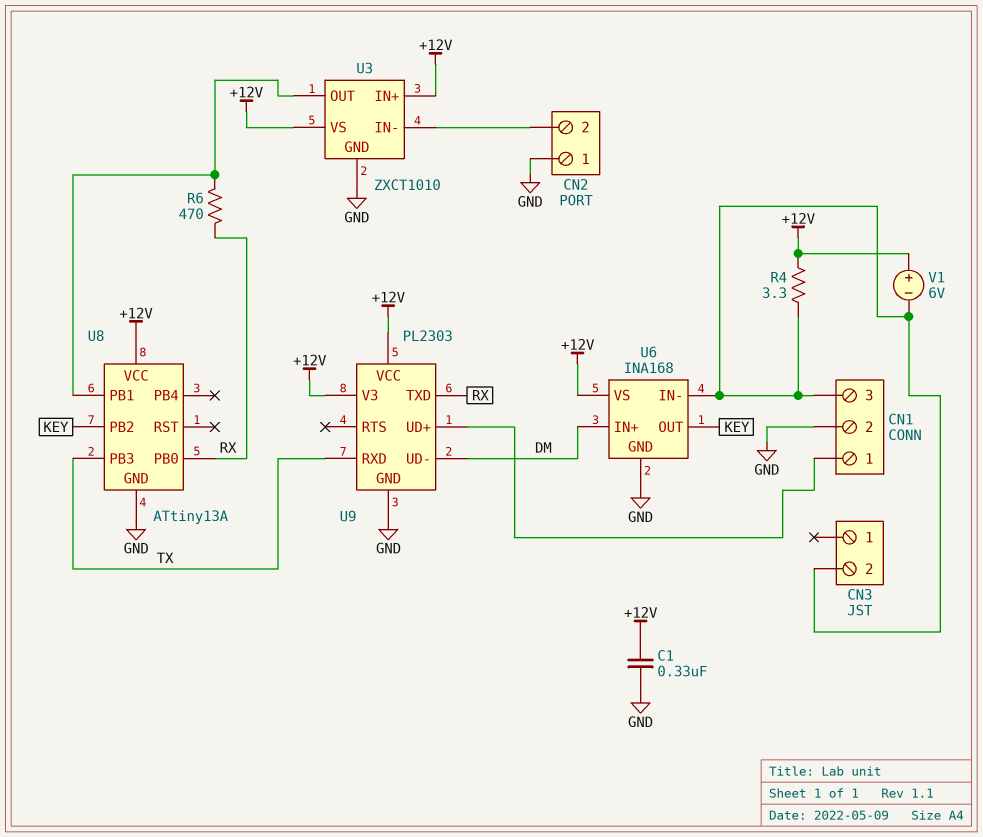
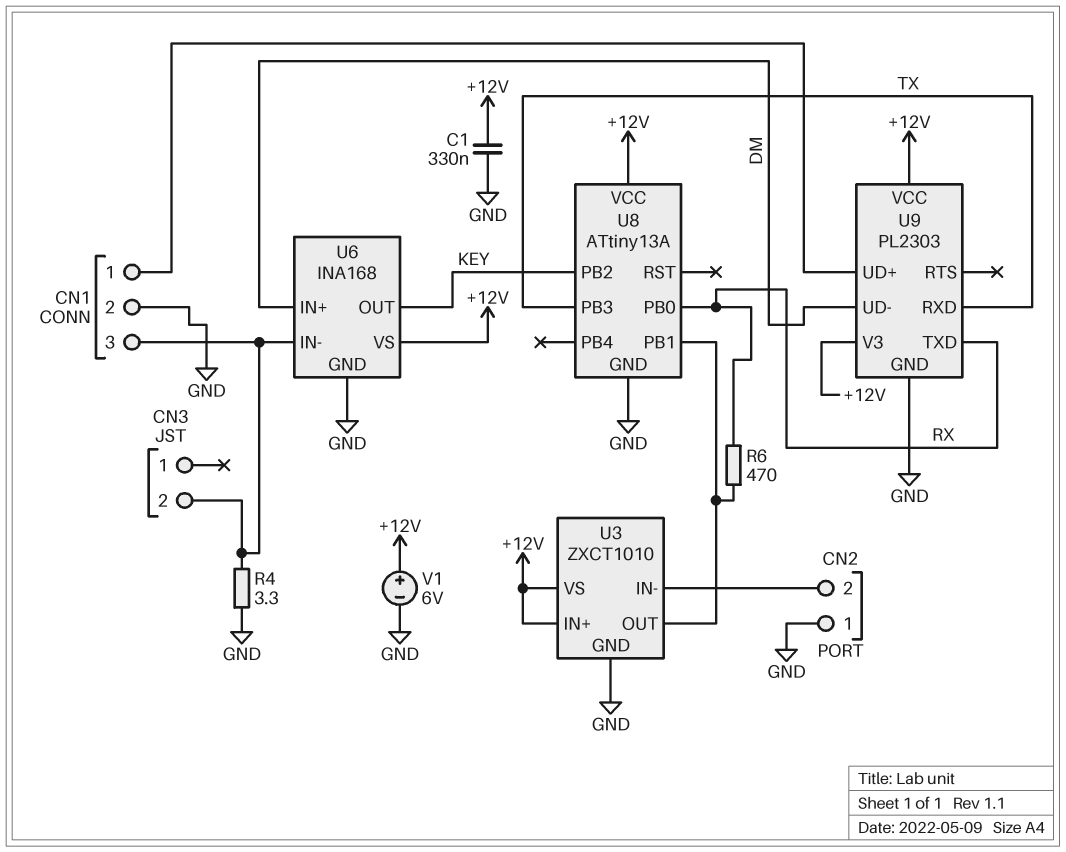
R4: 3.3 (+12V, CN1/3) -> 3.3 (CN1/3, GND)
V1: 6V (plus +12V, minus CN1/3) -> 6V (plus +12V, minus GND)

